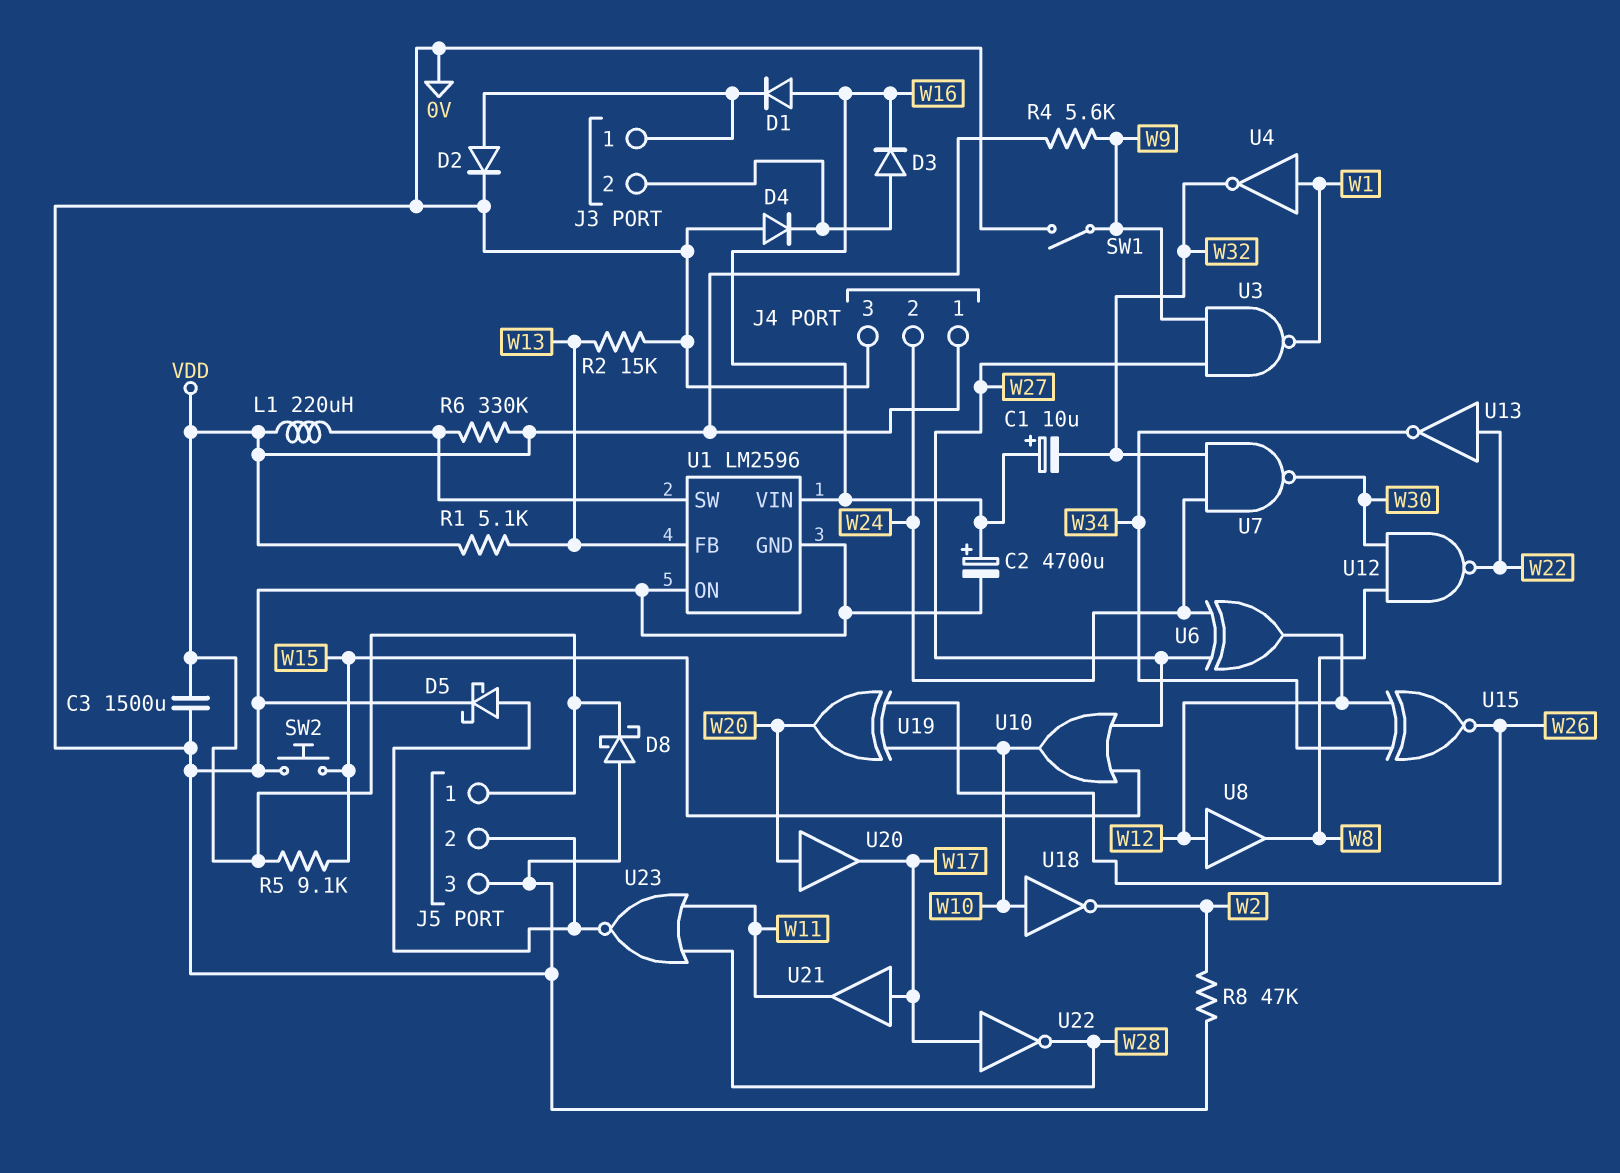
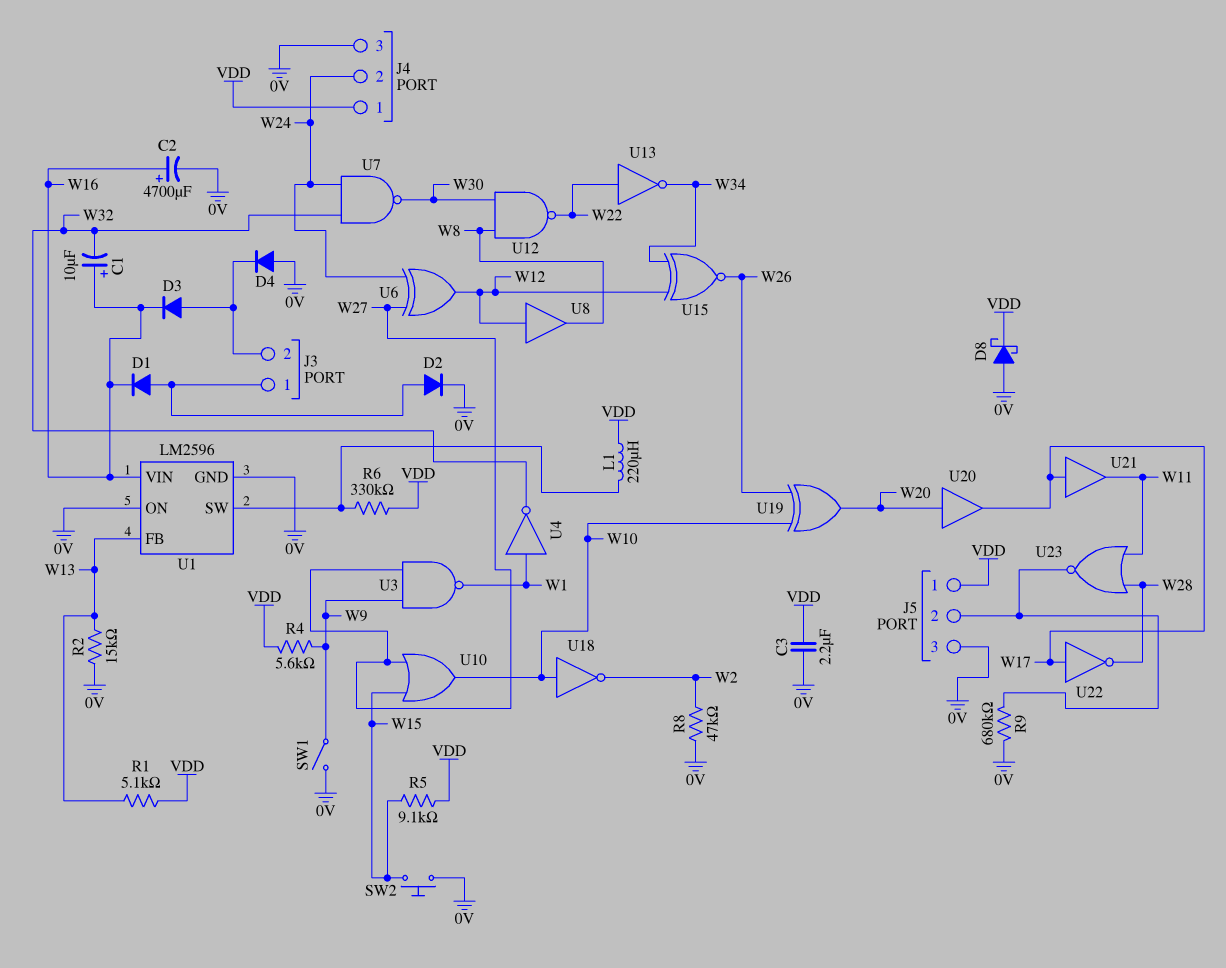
C3: 1500uF (0V, VDD) -> 2.2uF (0V, VDD)
D1: diode (A W16, K J3/1) -> diode (A J3/1, K W16)
D5: schottky (A J5/2, K 0V) -> none
R9: none -> 680k (0V, J5/2)

